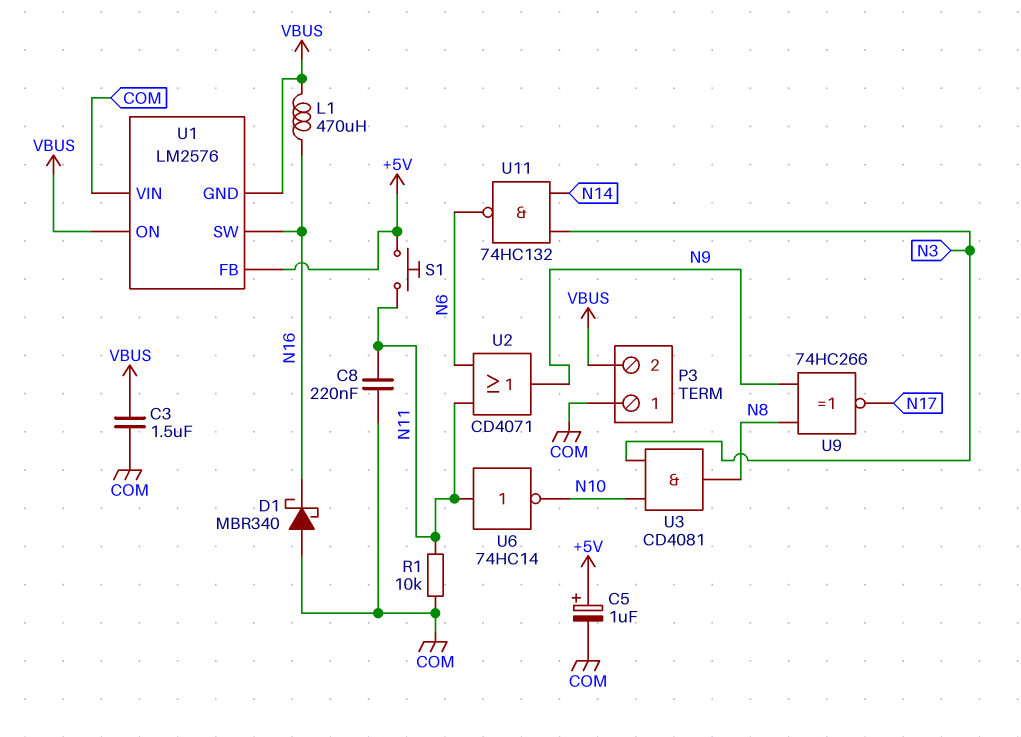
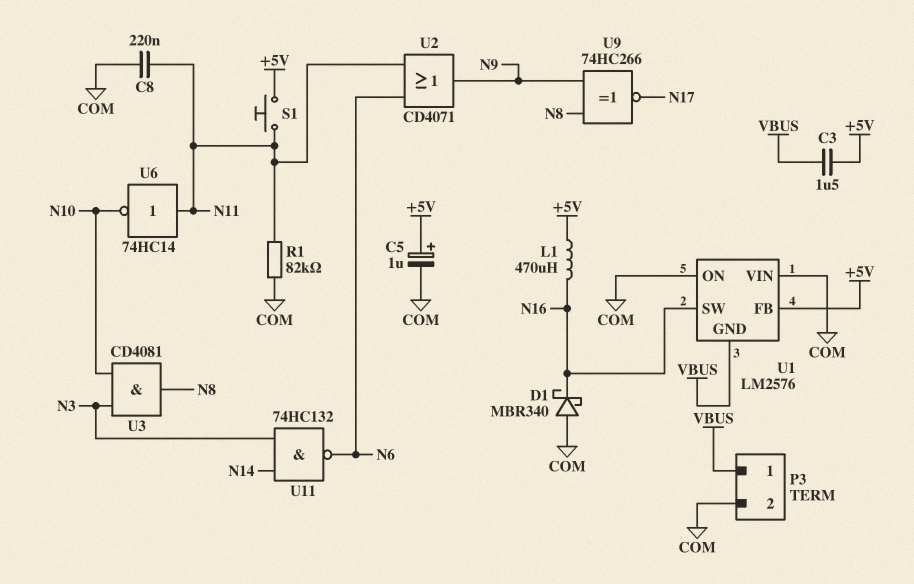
C3: 1.5uF (COM, VBUS) -> 1.5uF (+5V, VBUS)
L1: 470uH (N16, VBUS) -> 470uH (+5V, N16)
P3 pin 1: COM -> VBUS
P3 pin 2: VBUS -> COM
R1: 10k (COM, N11) -> 82k (COM, N11)
U1 pin ON: VBUS -> COM

